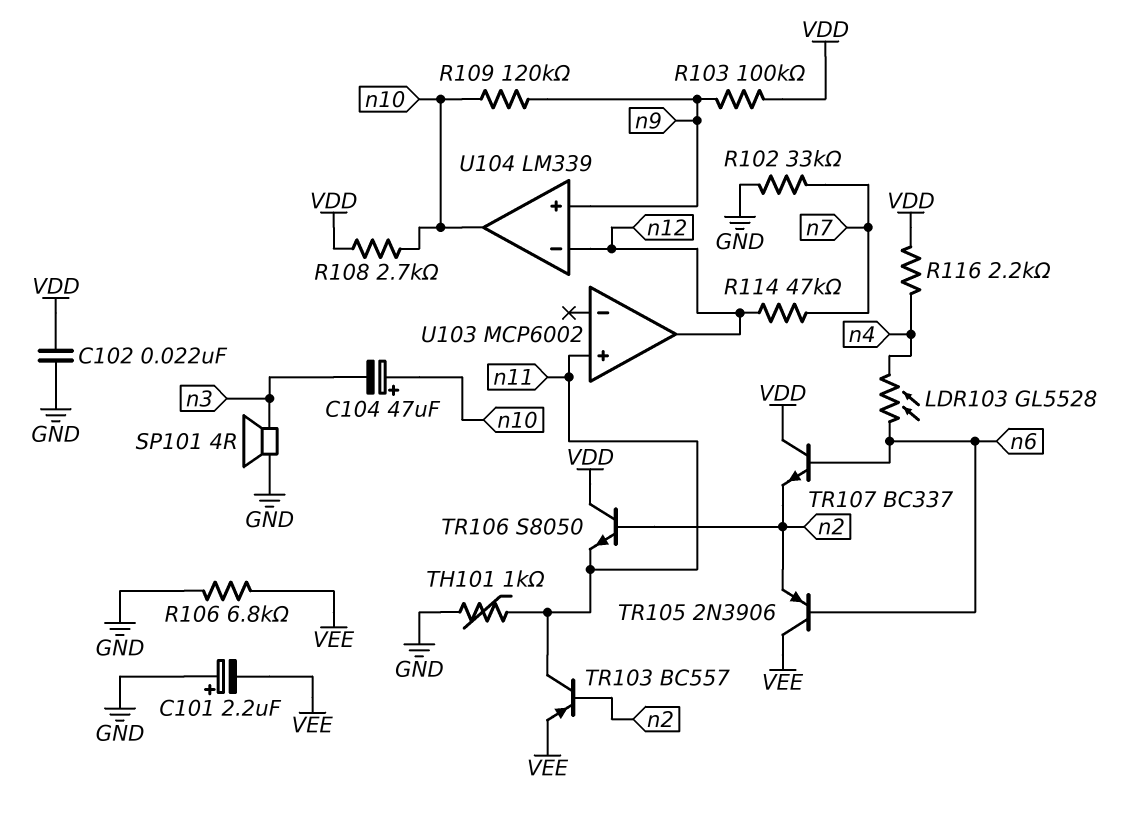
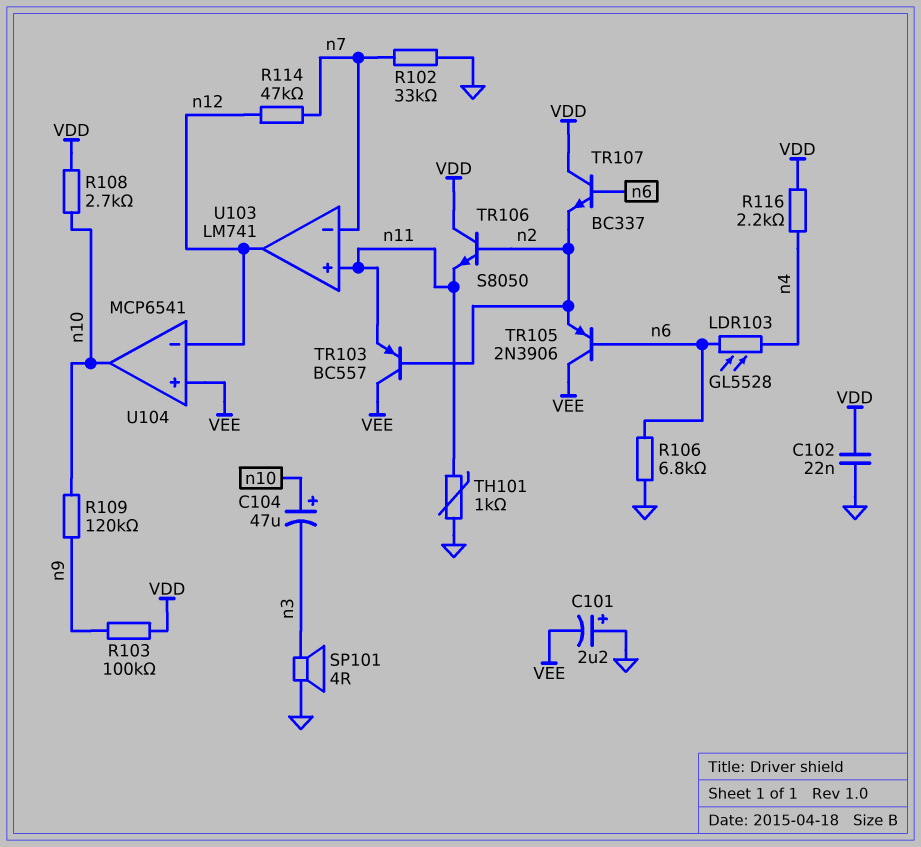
R106: 6.8k (GND, VEE) -> 6.8k (GND, n6)
TR103: PNP BC557 (B n2, C n11, E VEE) -> PNP BC557 (B n2, C VEE, E n11)
U103: MCP6002 -> LM741
U103 pin in-: none -> n7
U104: LM339 -> MCP6541
U104 pin in+: n9 -> VEE

